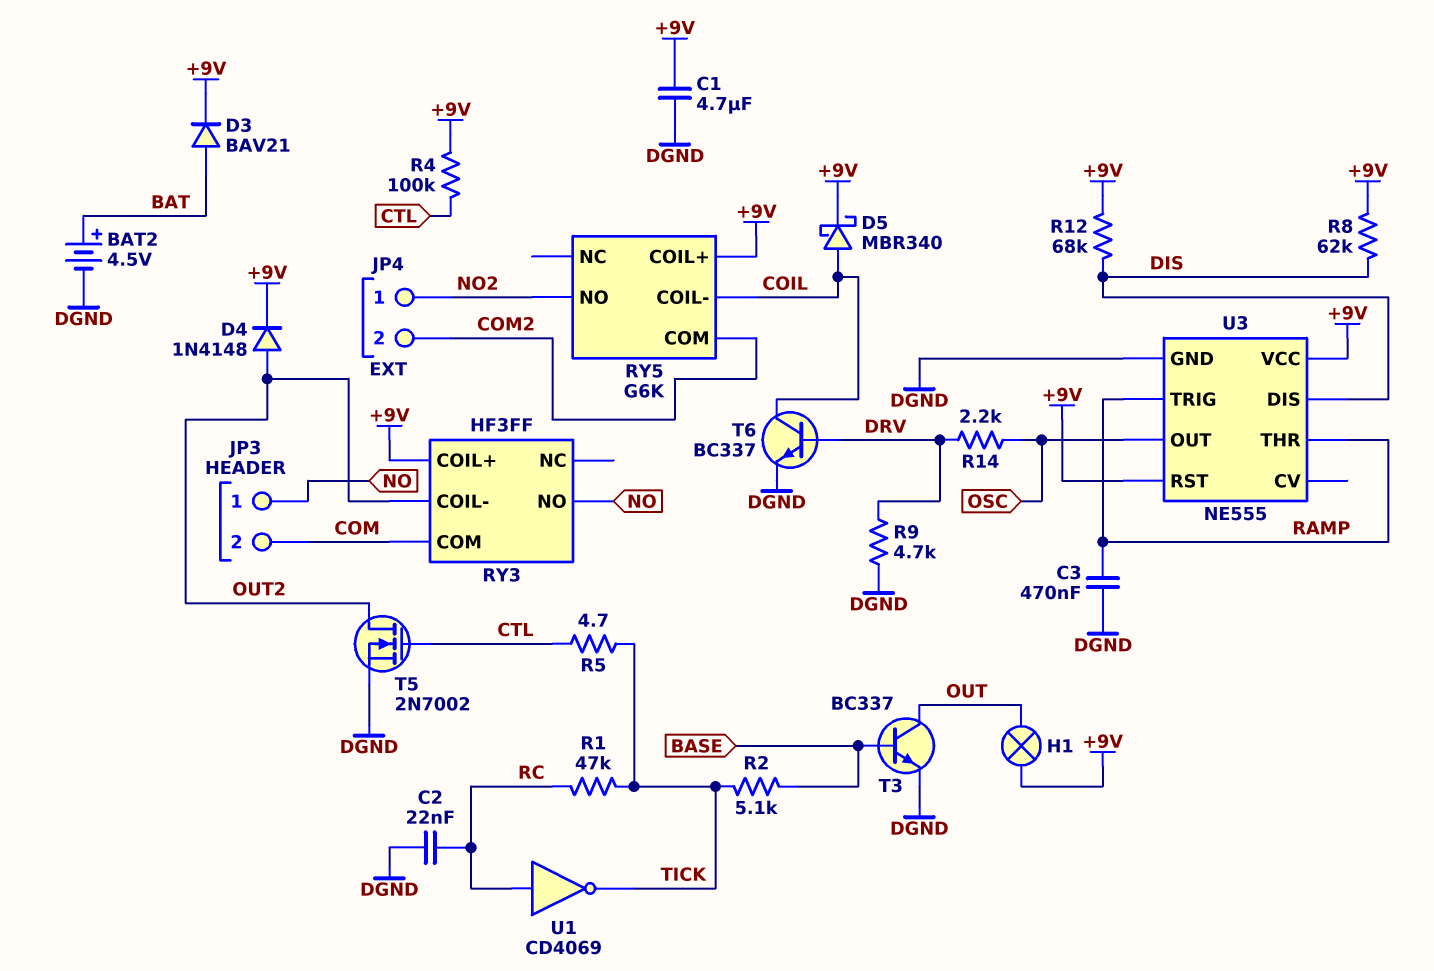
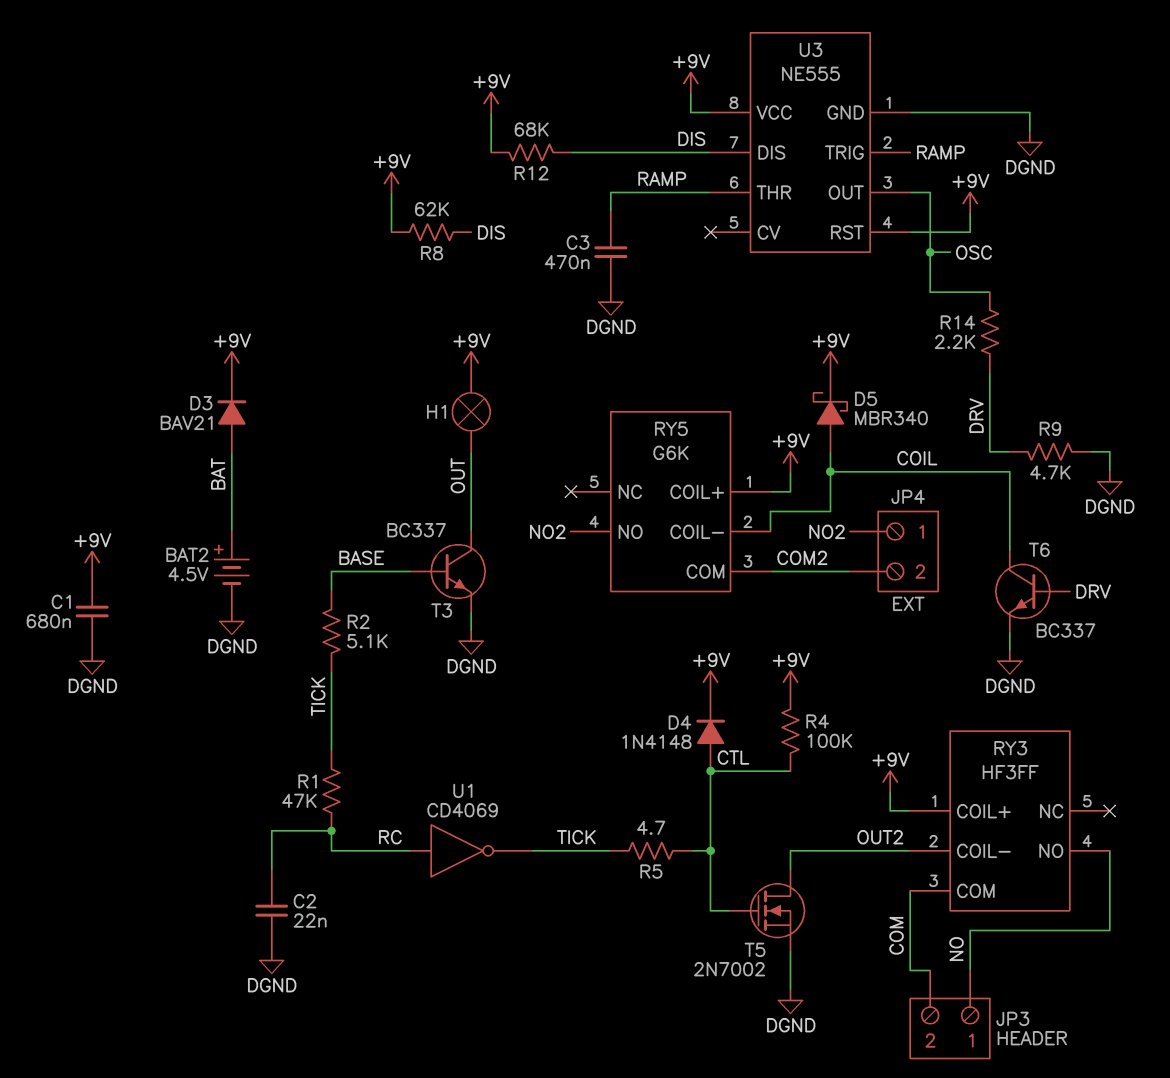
C1: 4.7uF (+9V, DGND) -> 680nF (+9V, DGND)
D4: diode 1N4148 (A OUT2, K +9V) -> diode 1N4148 (A CTL, K +9V)

